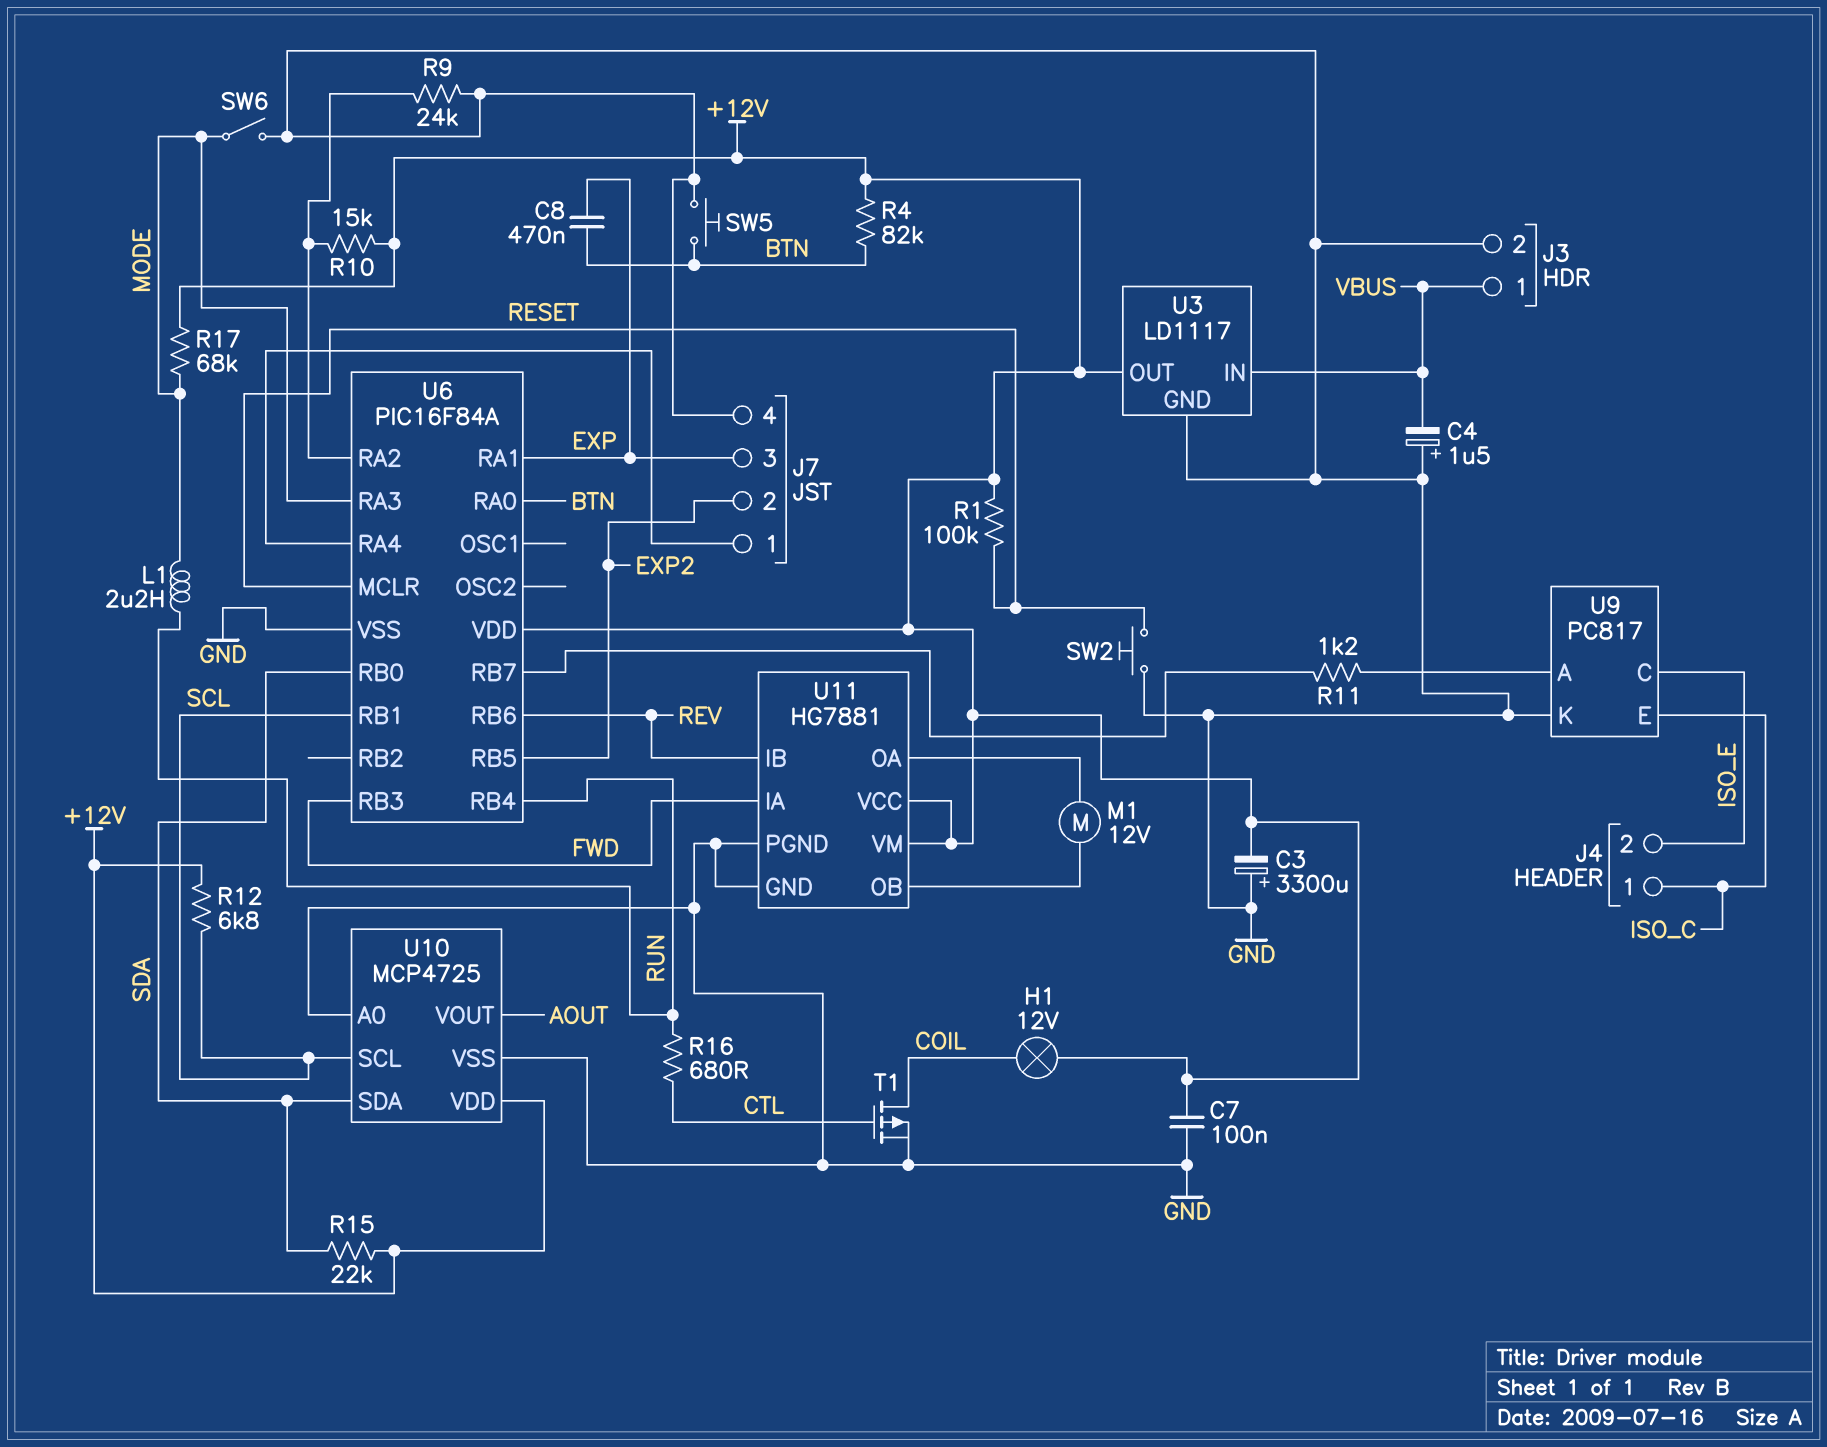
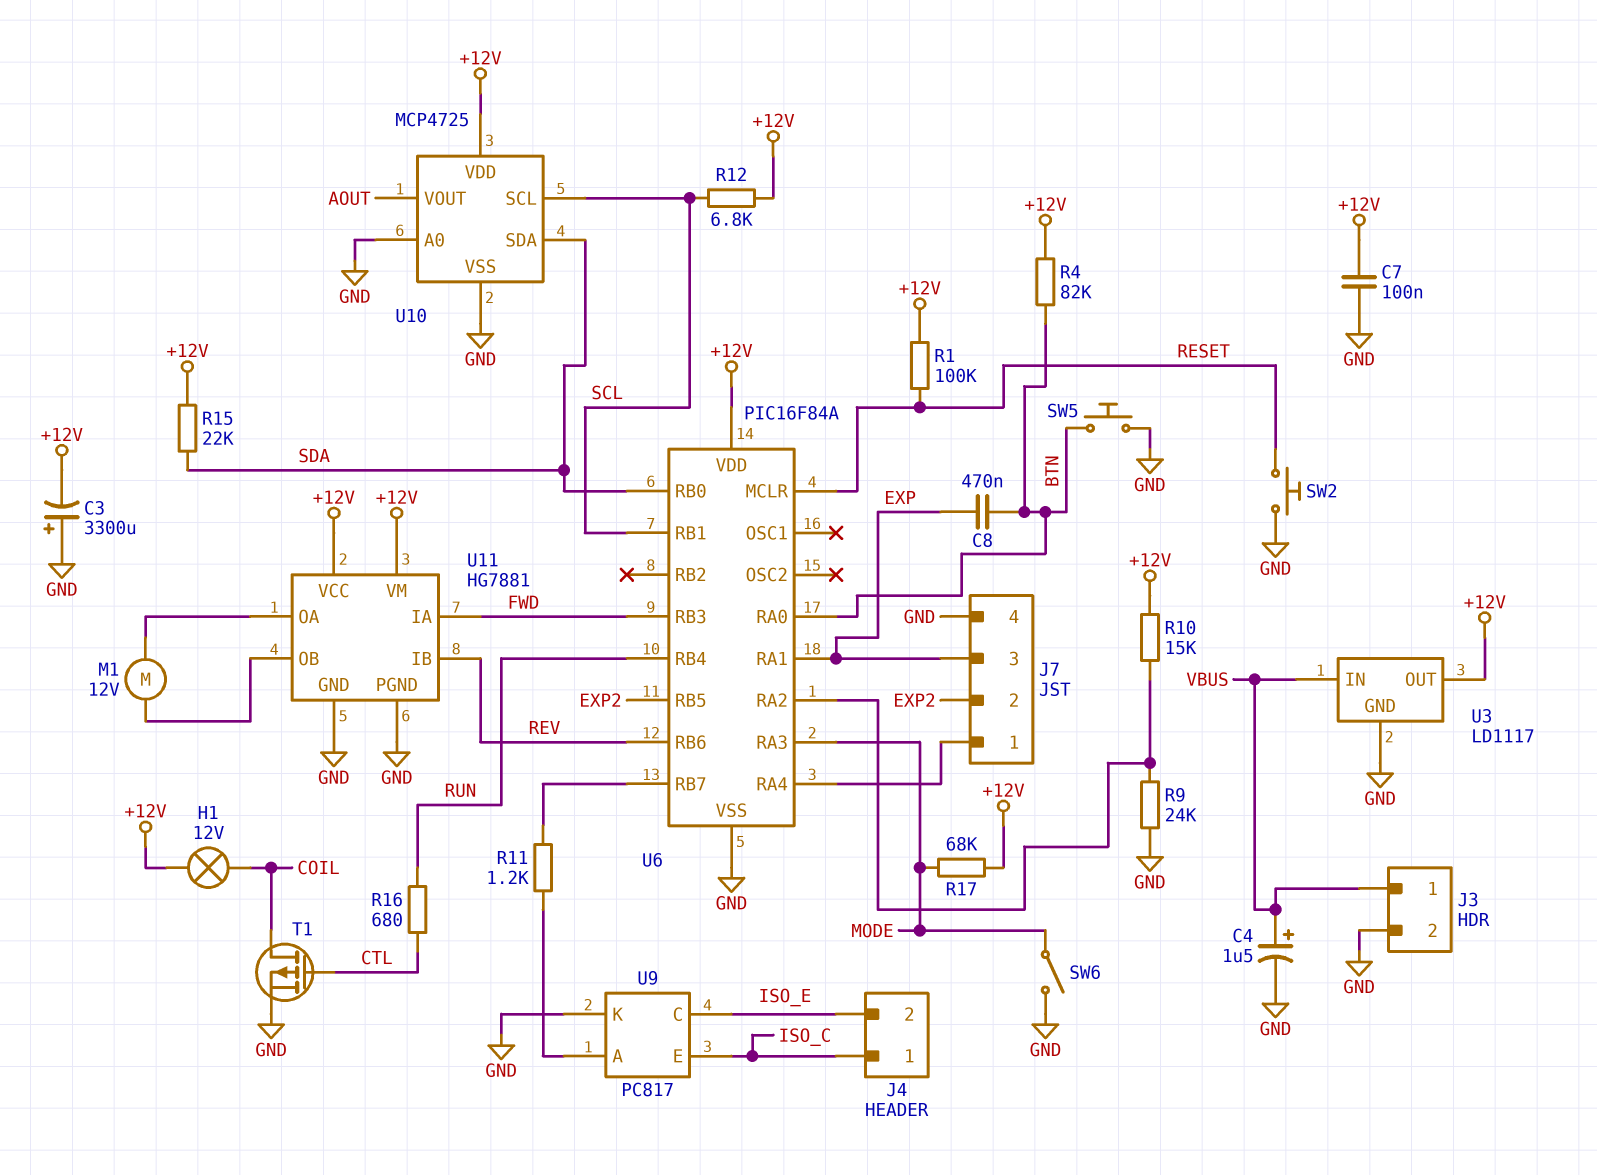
C4: 1.5uF (plus GND, minus VBUS) -> 1.5uF (plus VBUS, minus GND)
L1: 2.2uH (MODE, RUN) -> none

